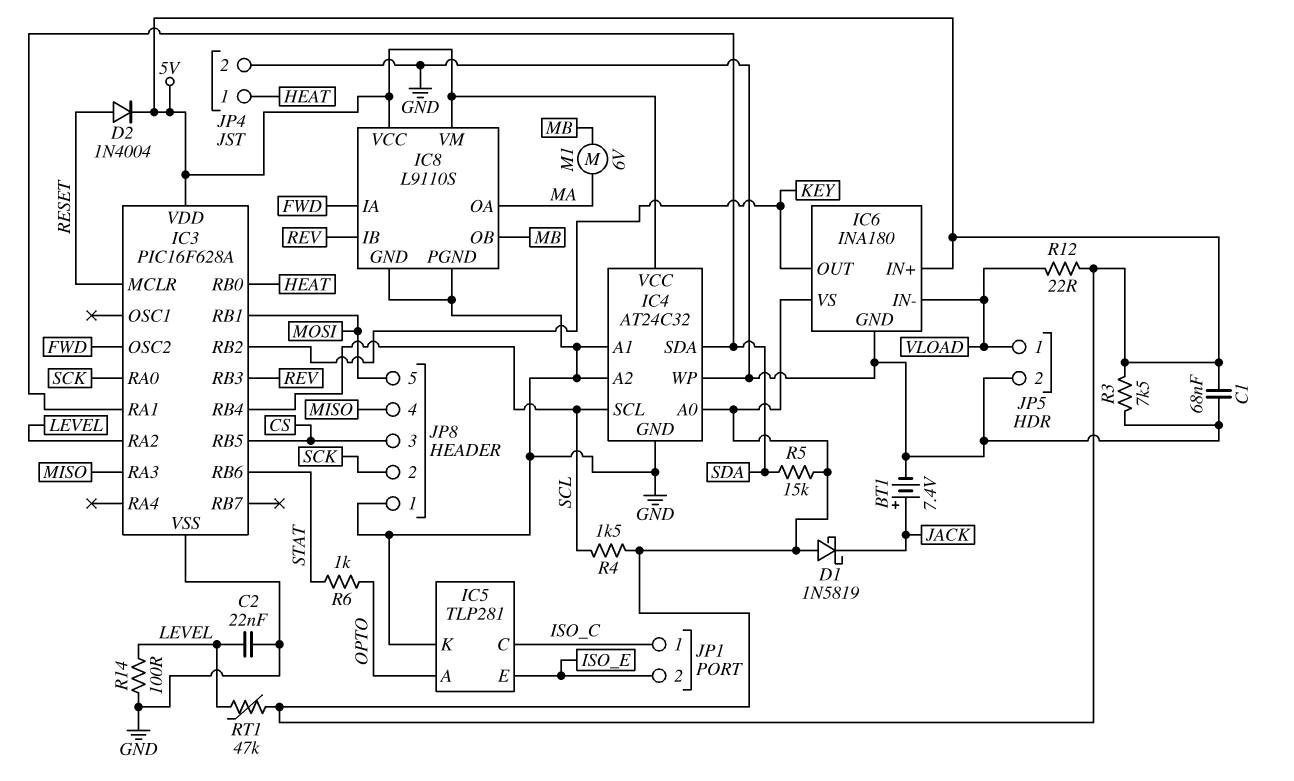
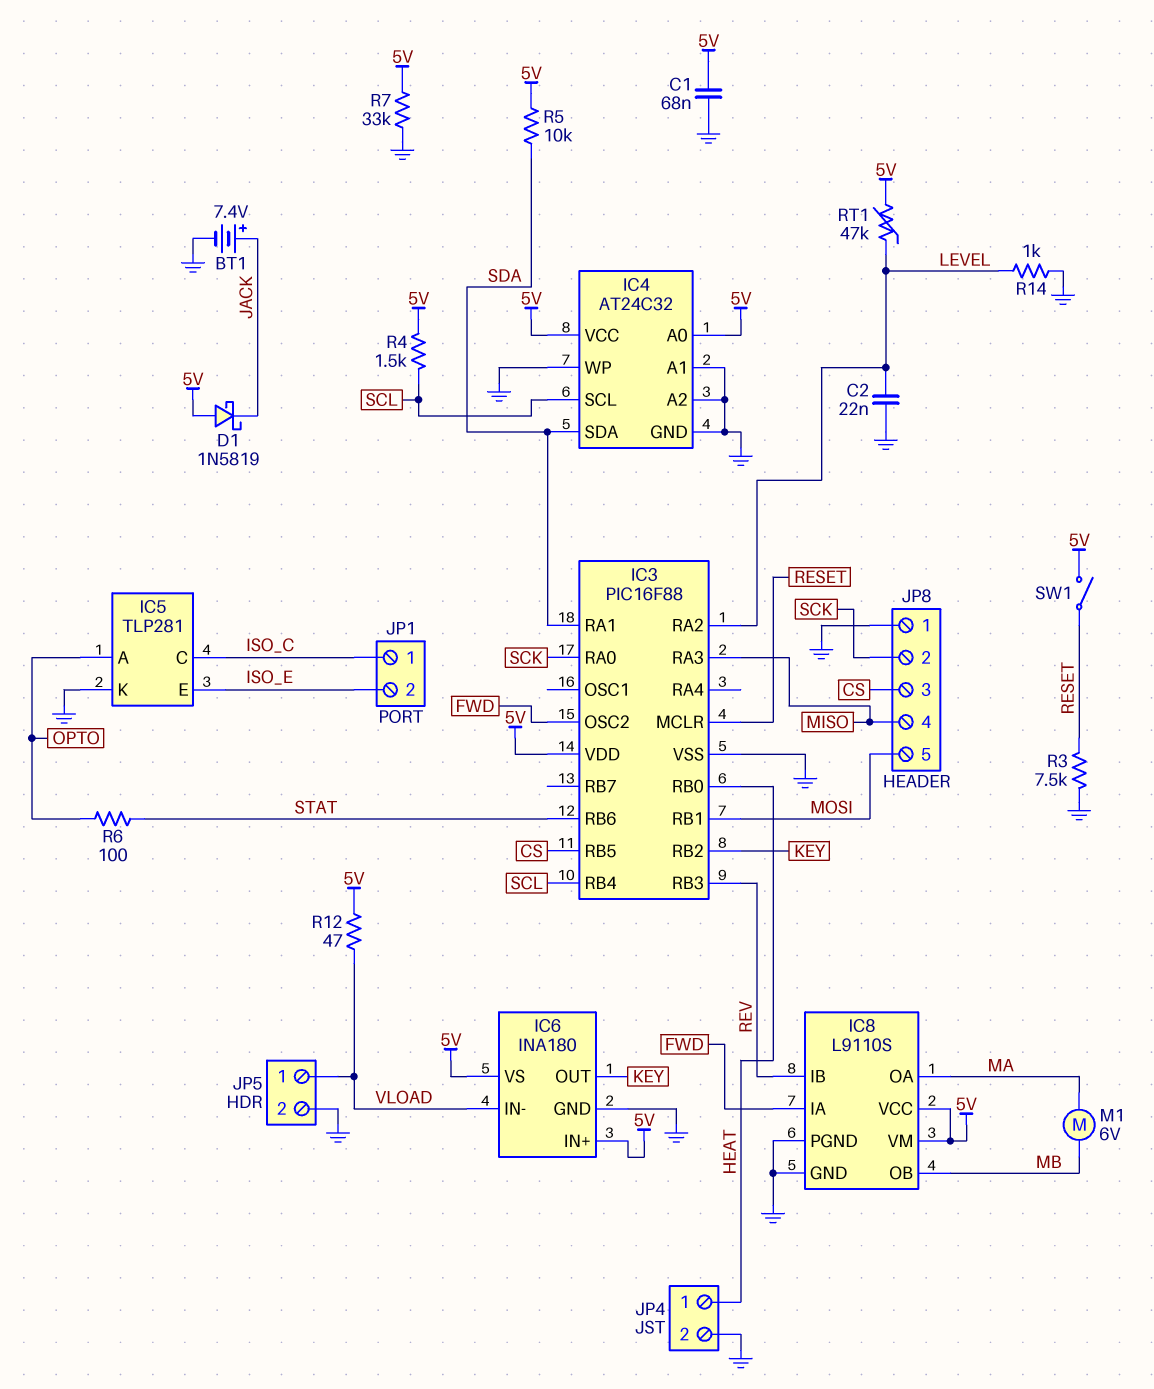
D2: diode 1N4004 (A RESET, K 5V) -> none
IC3: PIC16F628A -> PIC16F88
R3: 7.5k (5V, GND) -> 7.5k (GND, RESET)
R5: 15k (5V, SDA) -> 10k (5V, SDA)
R6: 1k (OPTO, STAT) -> 100 (OPTO, STAT)
R7: none -> 33k (5V, GND)
R12: 22 (5V, VLOAD) -> 47 (5V, VLOAD)
R14: 100 (GND, LEVEL) -> 1k (GND, LEVEL)
SW1: none -> switch (5V, RESET)

